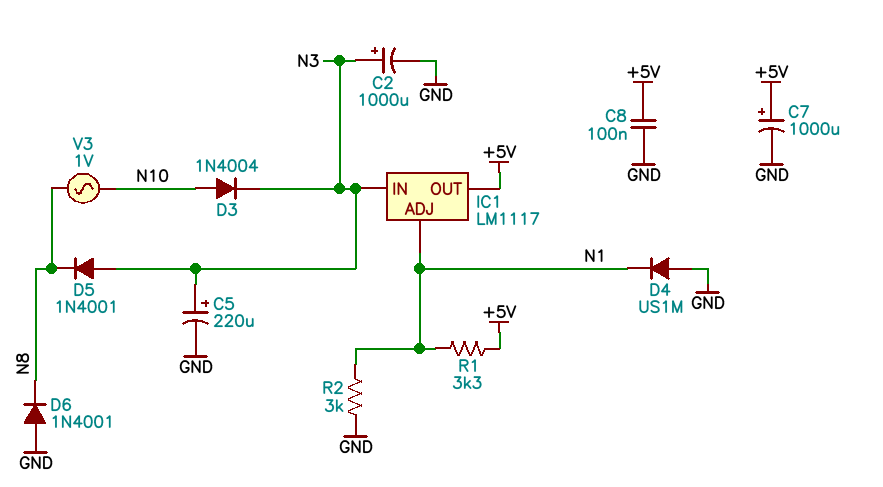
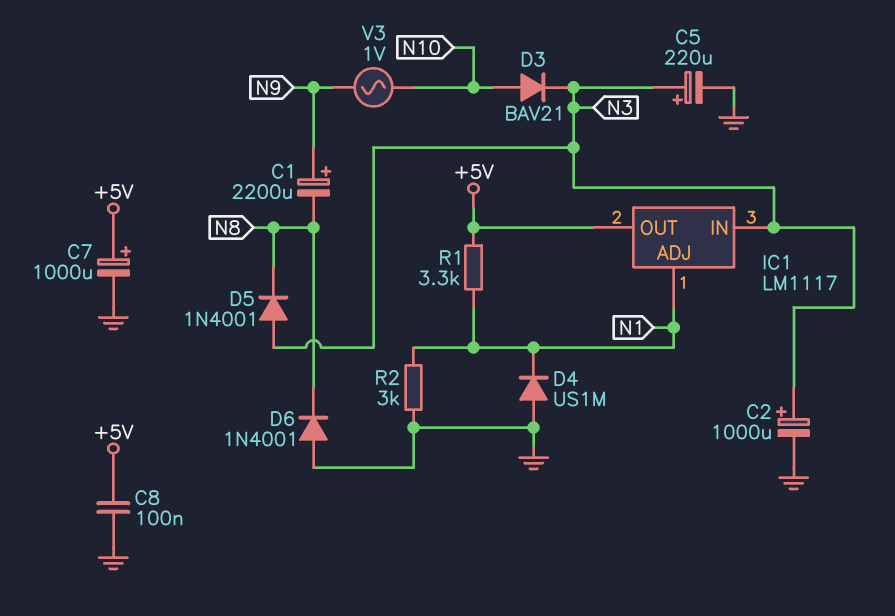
C1: none -> 2200uF (plus N9, minus N8)
D3: diode 1N4004 (A N10, K N3) -> diode BAV21 (A N10, K N3)
V3: AC 1V (N8, N10) -> AC 1V (N9, N10)

